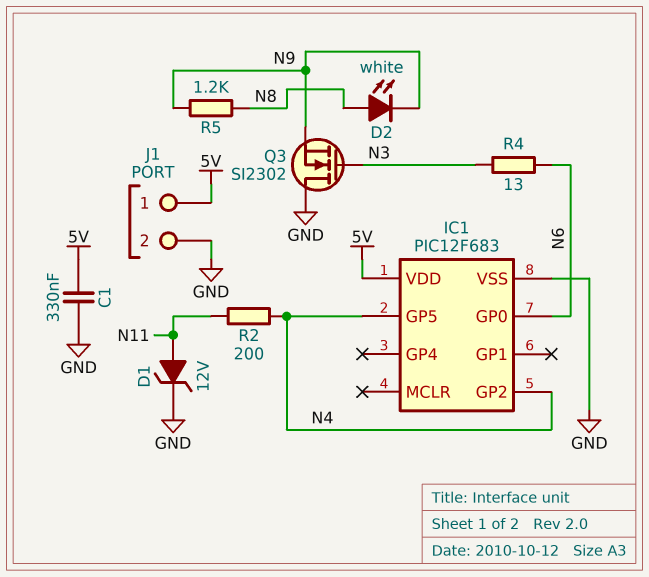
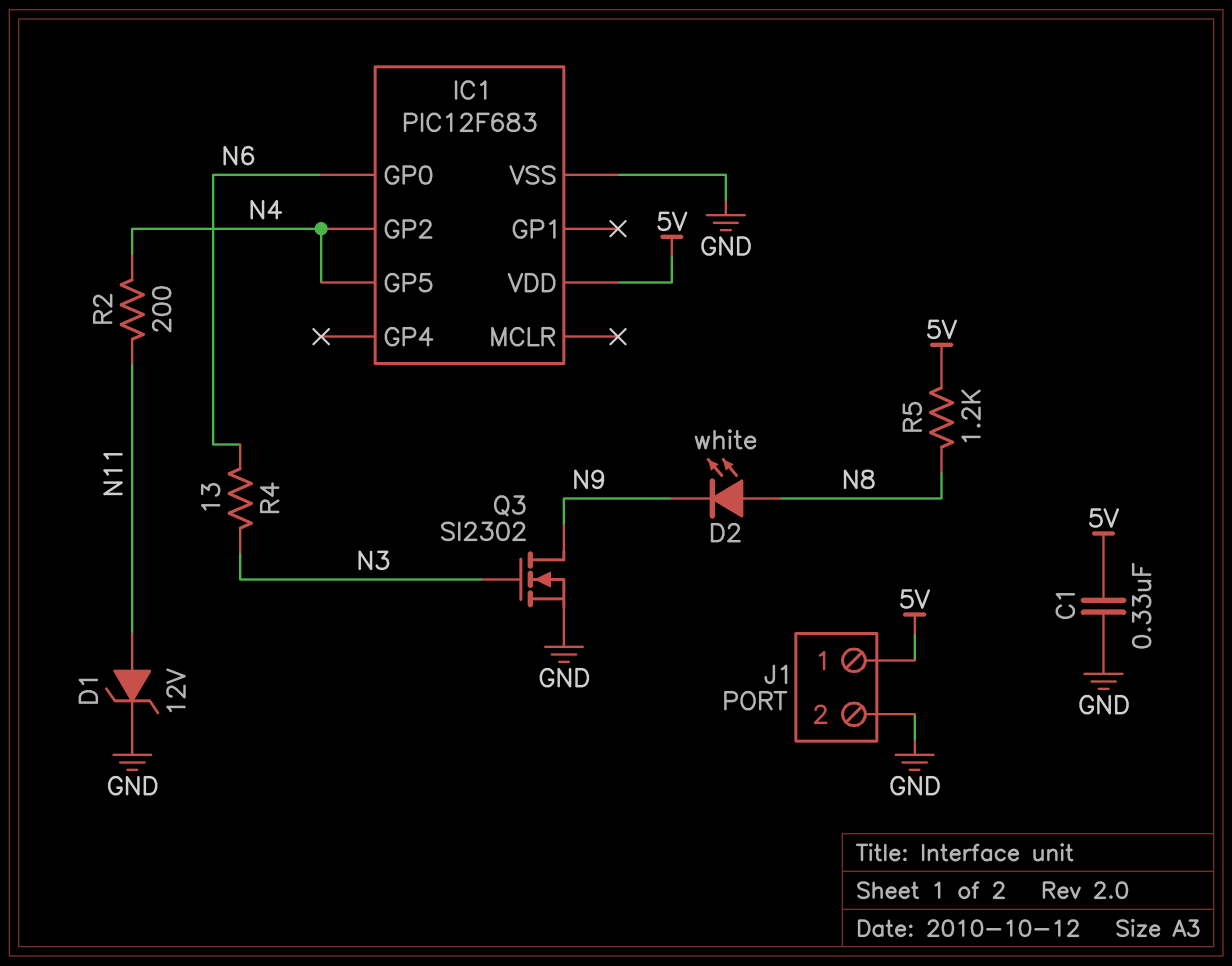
Q3: NMOS SI2302 (G N3, D GND, S N9) -> NMOS SI2302 (G N3, D N9, S GND)
R5: 1.2k (N8, N9) -> 1.2k (5V, N8)

